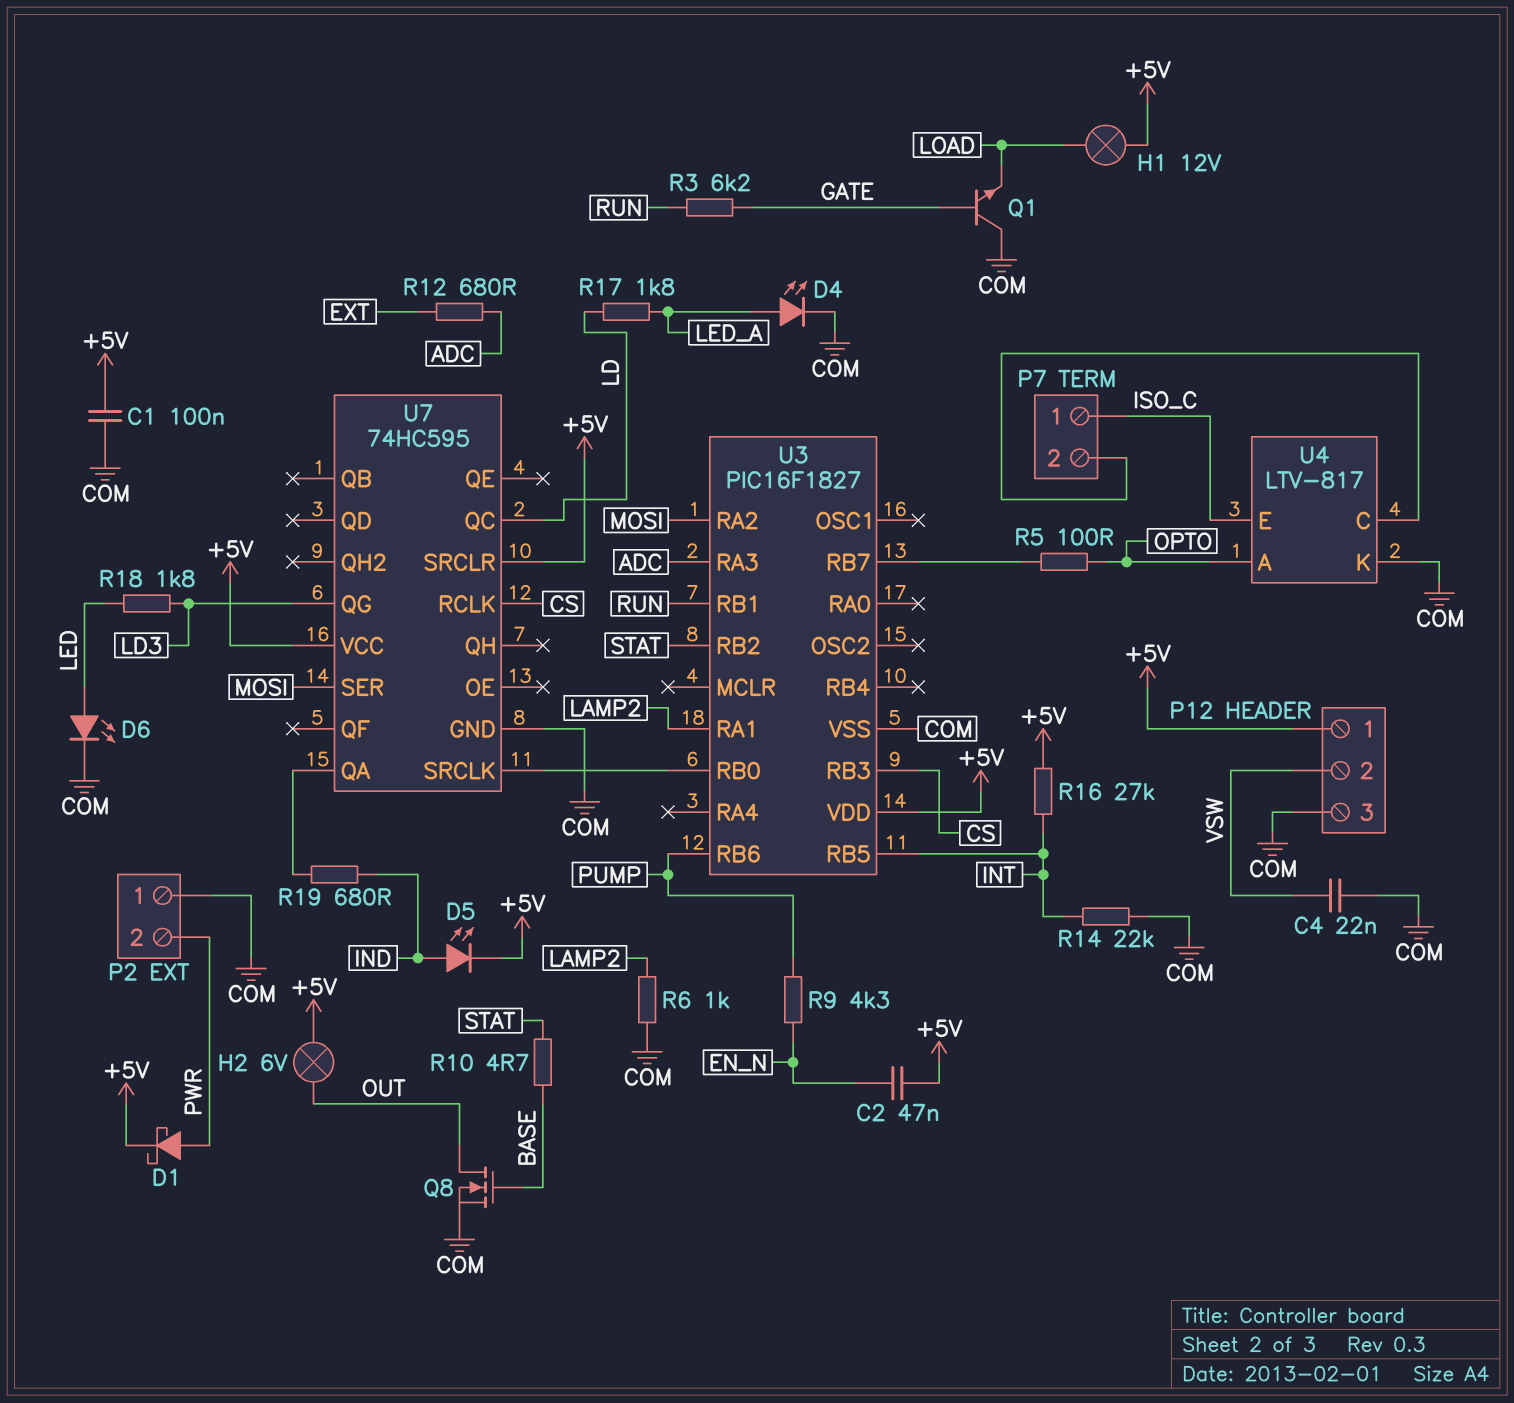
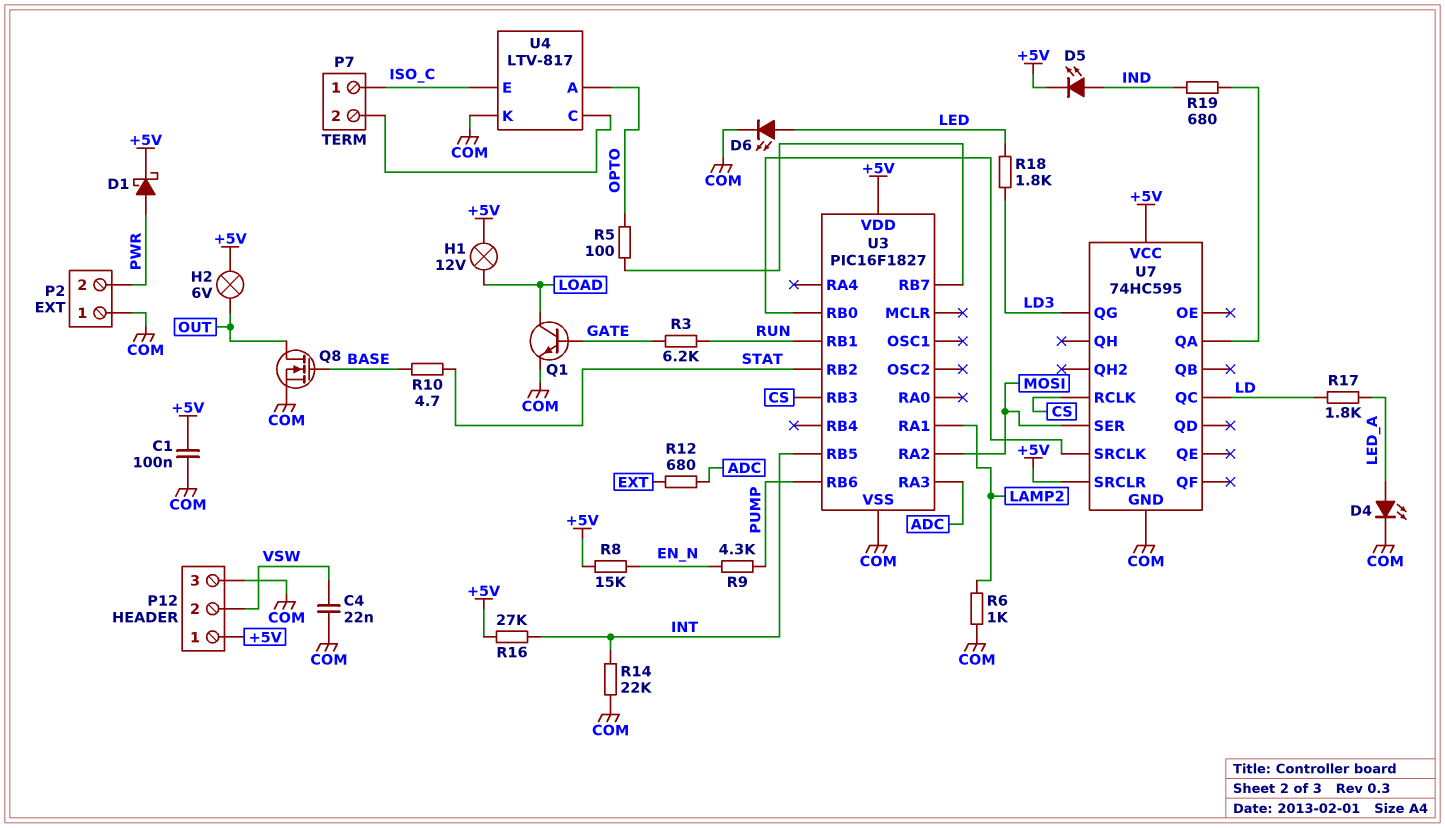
C2: 47nF (+5V, EN_N) -> none
Q1: NPN (B GATE, C COM, E LOAD) -> NPN (B GATE, C LOAD, E COM)
R8: none -> 15k (+5V, EN_N)

